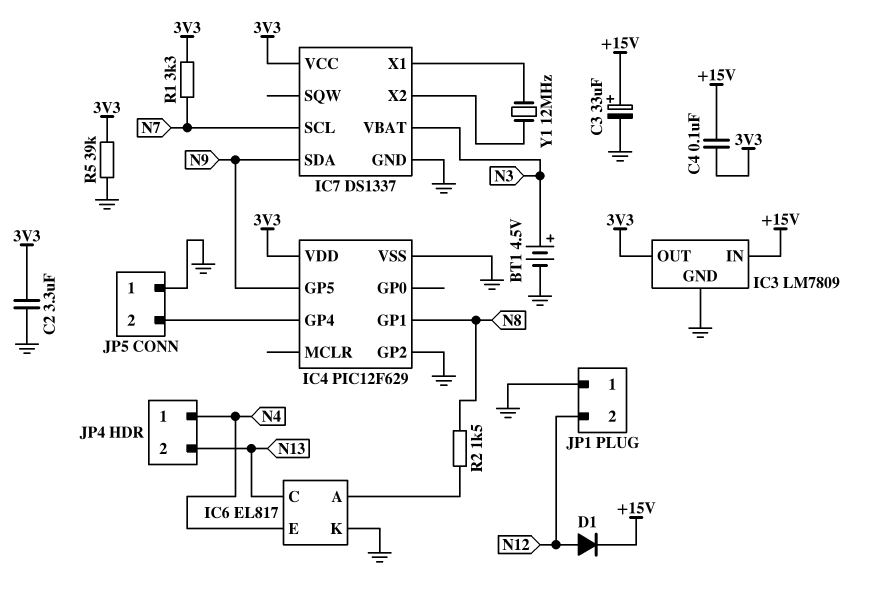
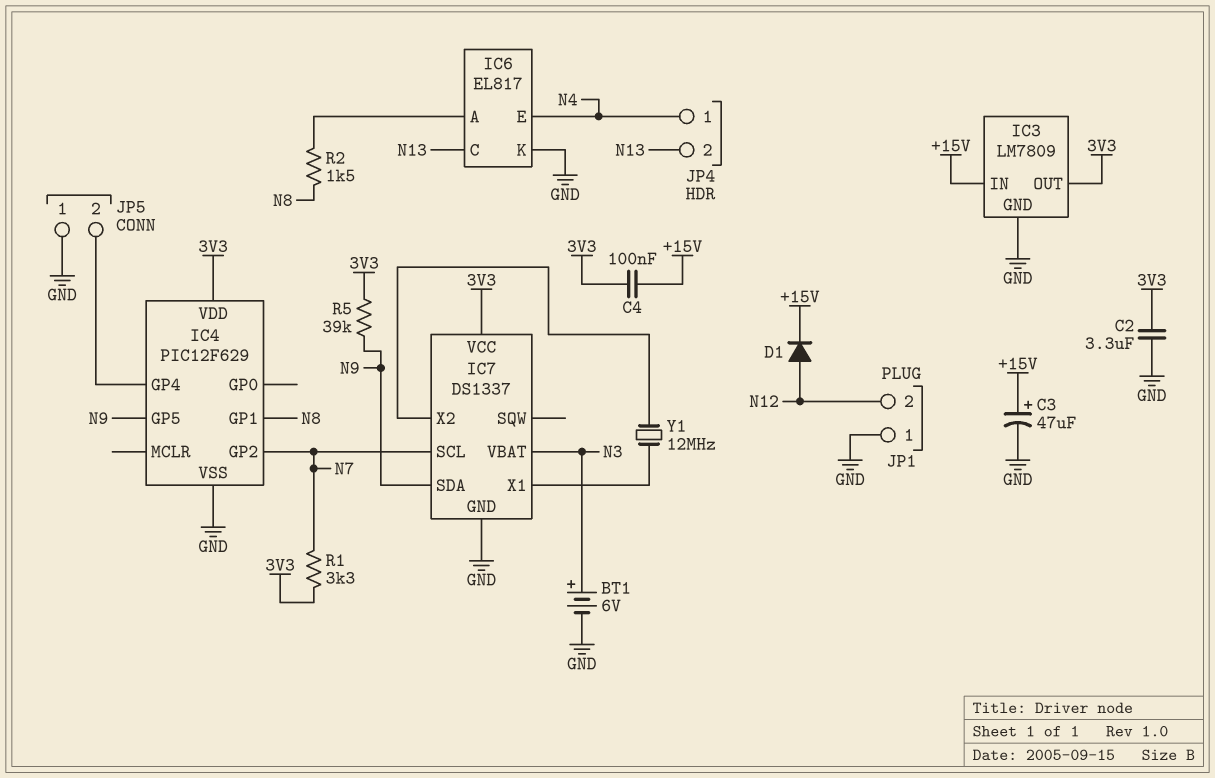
BT1: 4.5V (plus N3, minus GND) -> 6V (plus N3, minus GND)
C3: 33uF (plus +15V, minus GND) -> 47uF (plus +15V, minus GND)
IC4 pin GP2: GND -> N7
R5: 39k (3V3, GND) -> 39k (3V3, N9)

